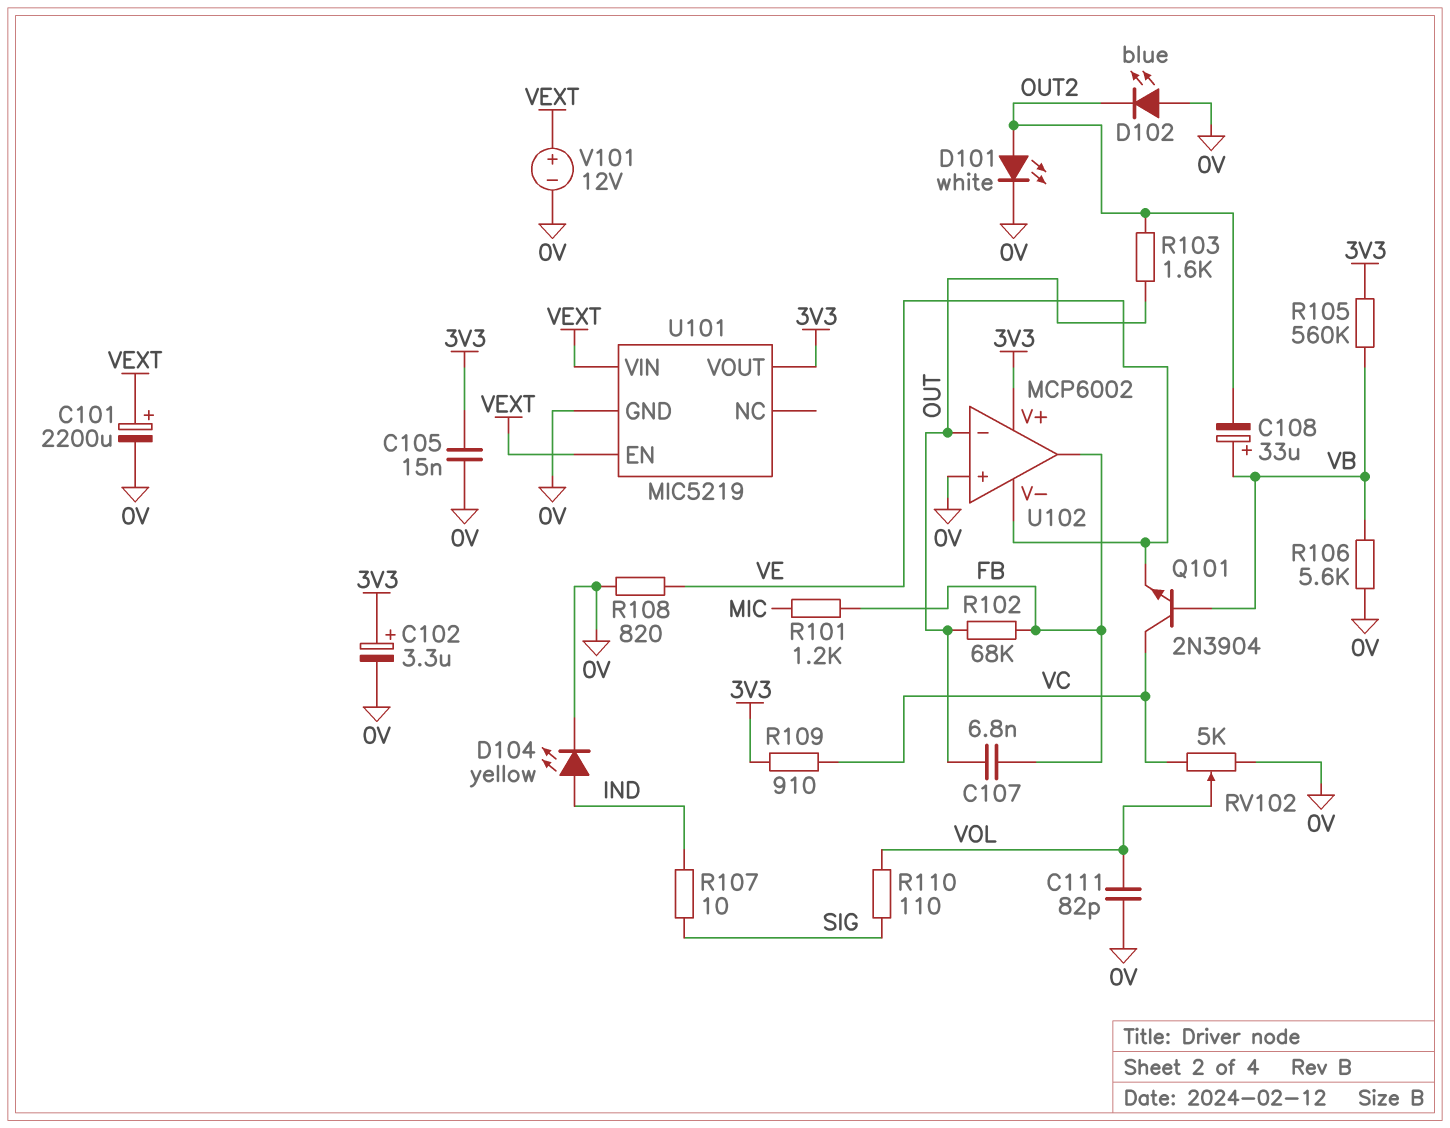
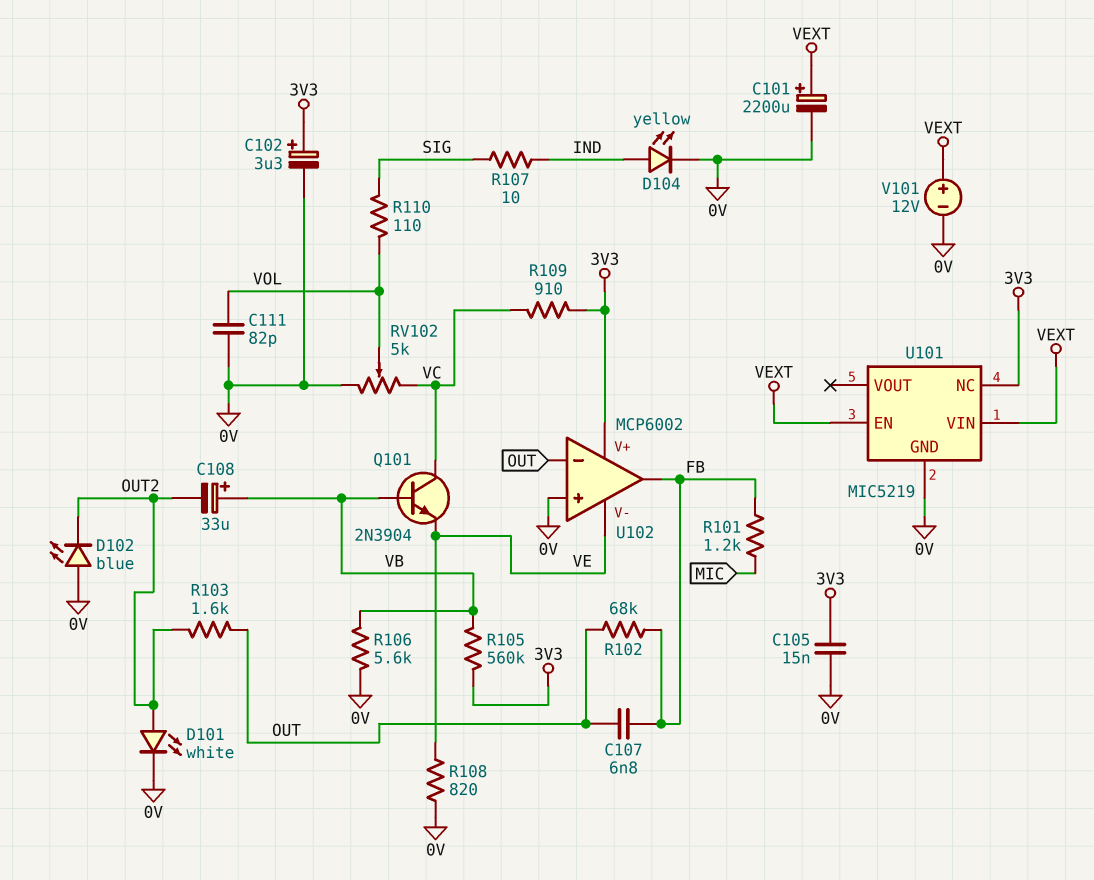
U101 pin NC: none -> 3V3
U101 pin VOUT: 3V3 -> none

